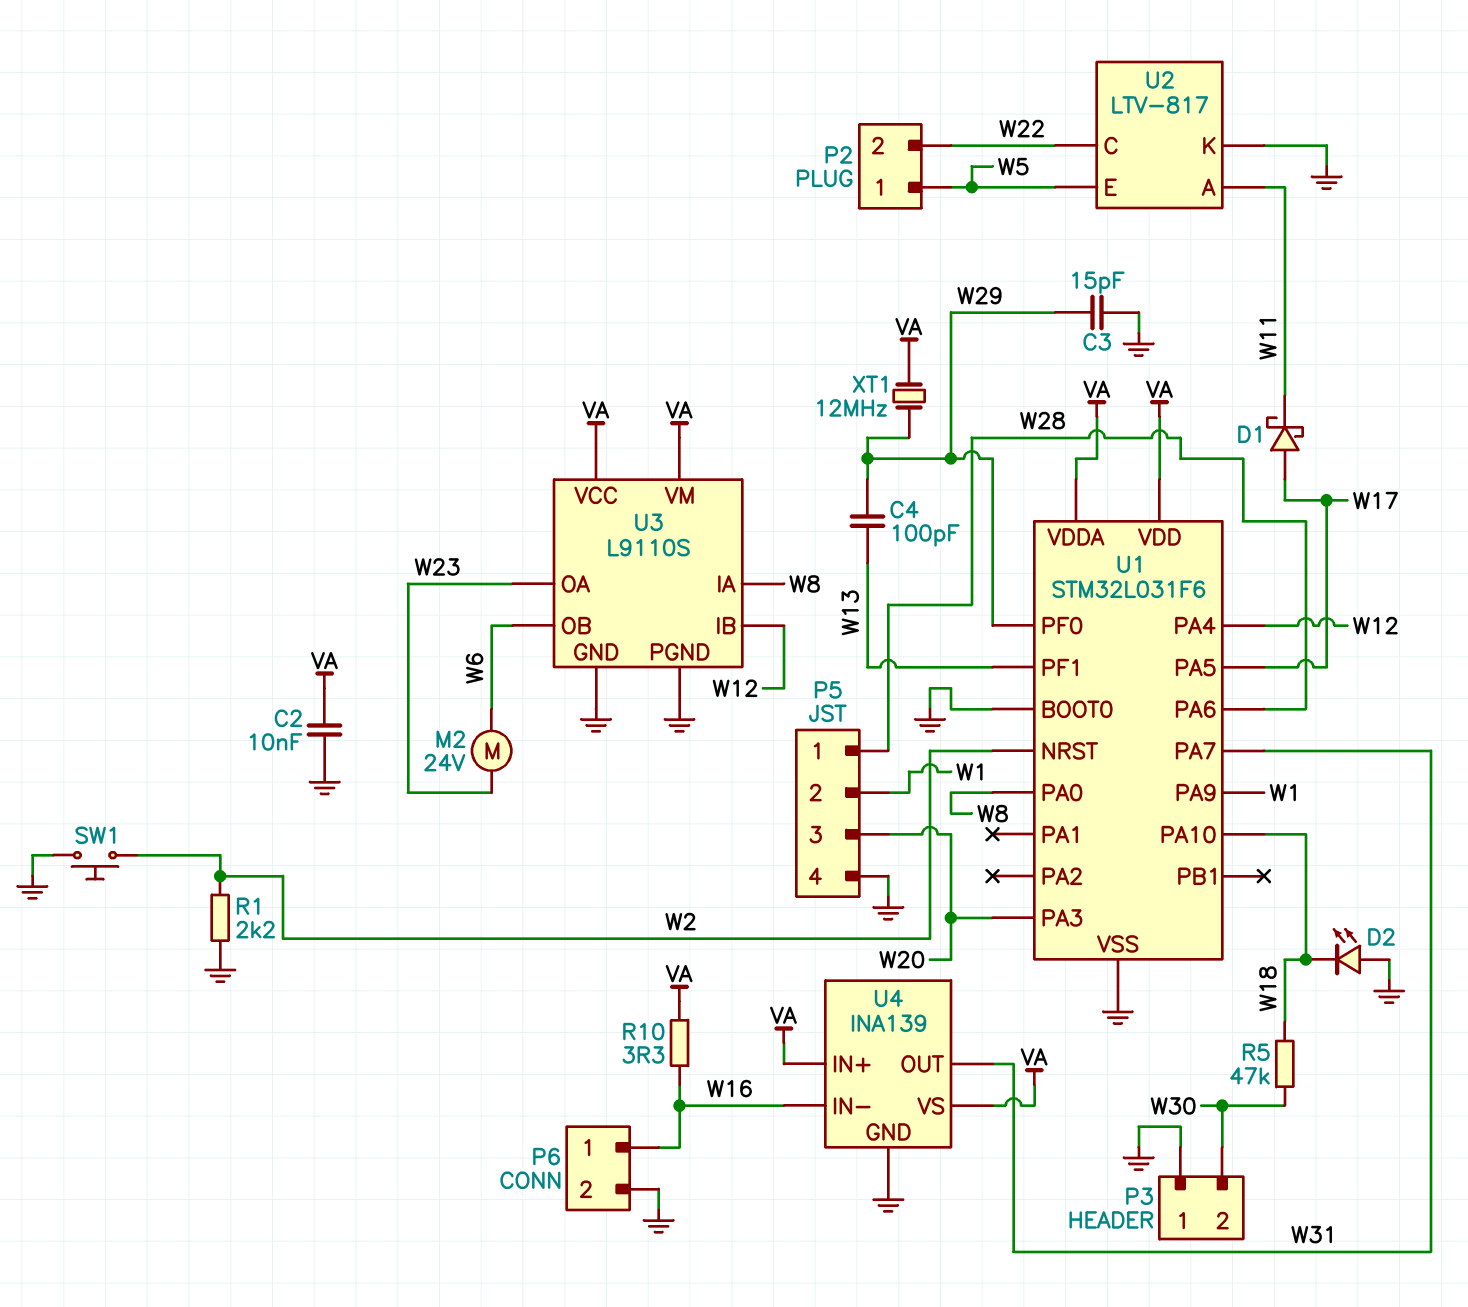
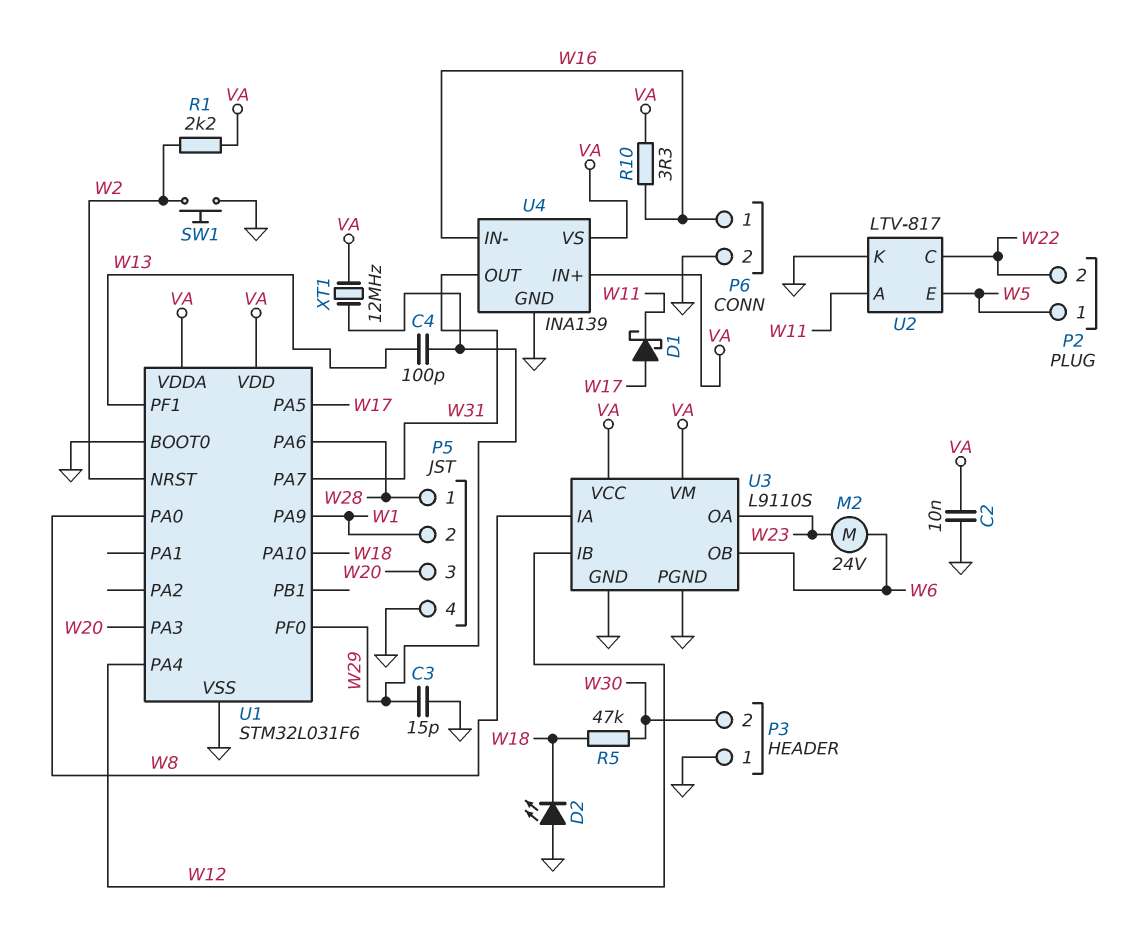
R1: 2.2k (GND, W2) -> 2.2k (VA, W2)

